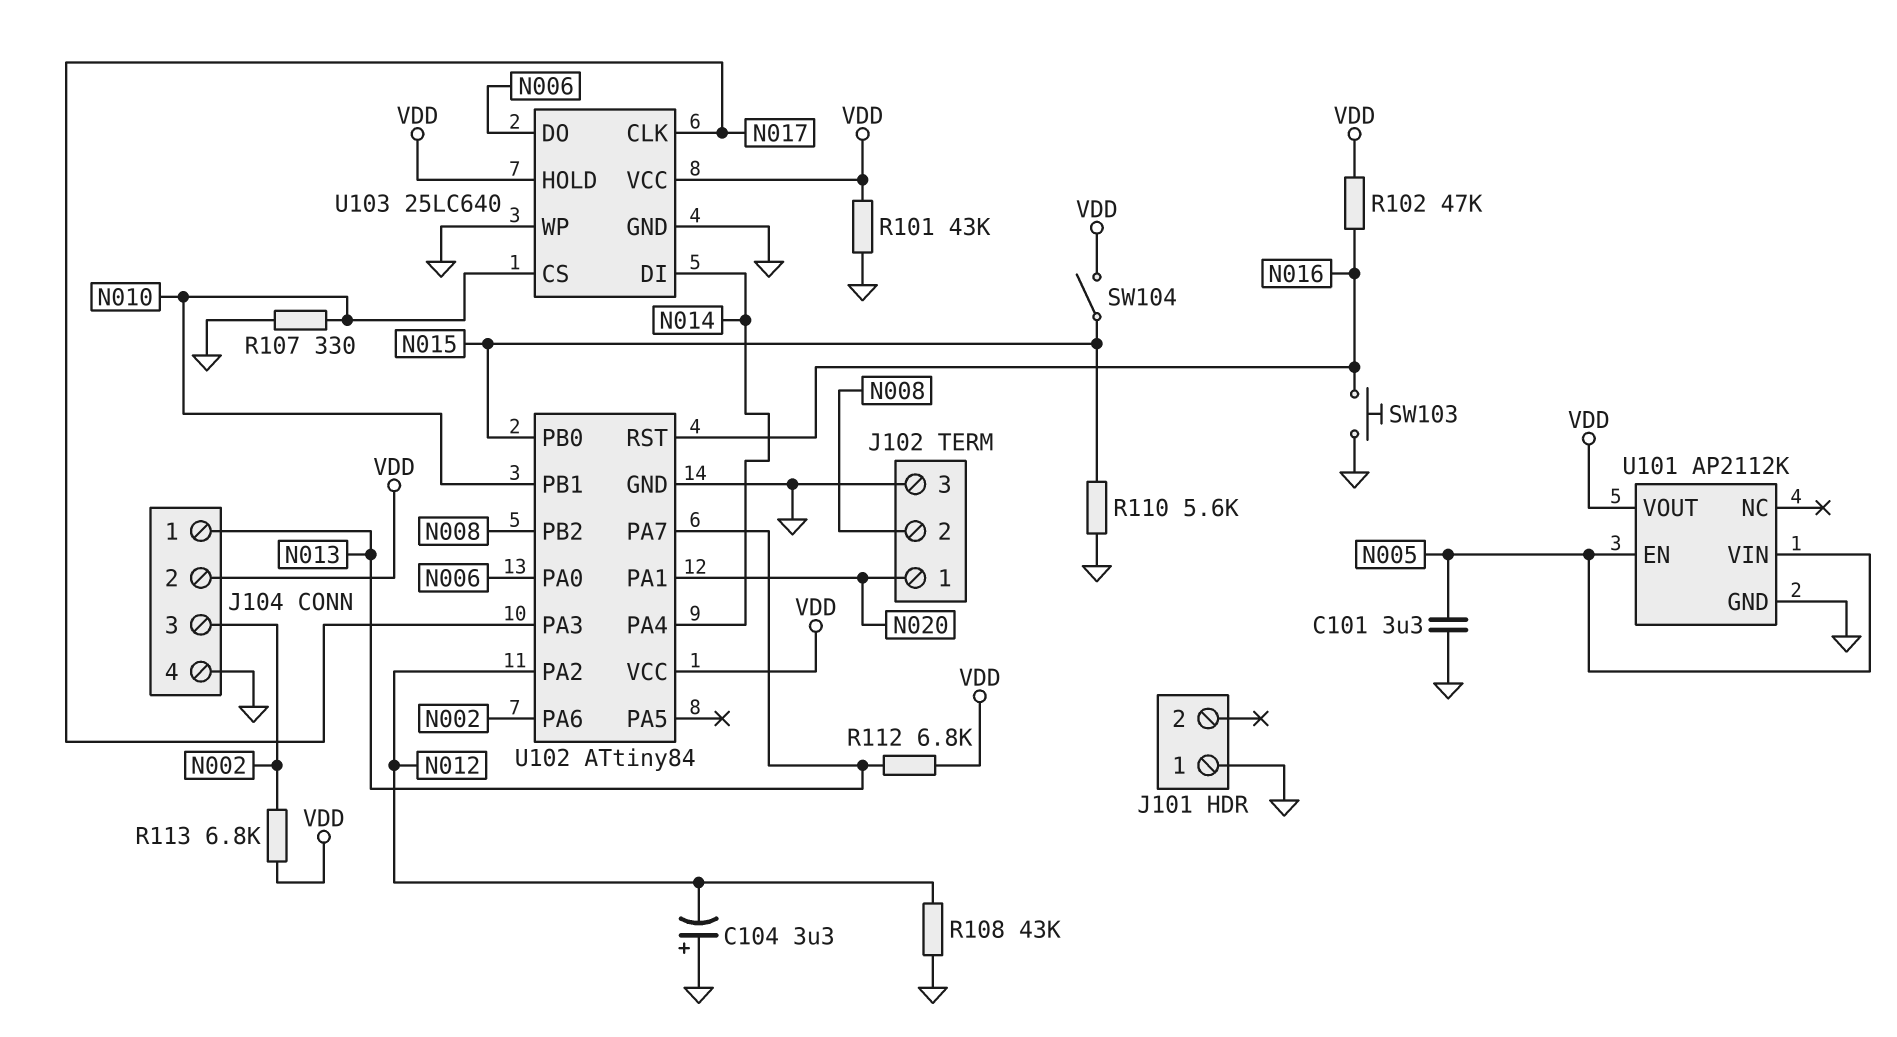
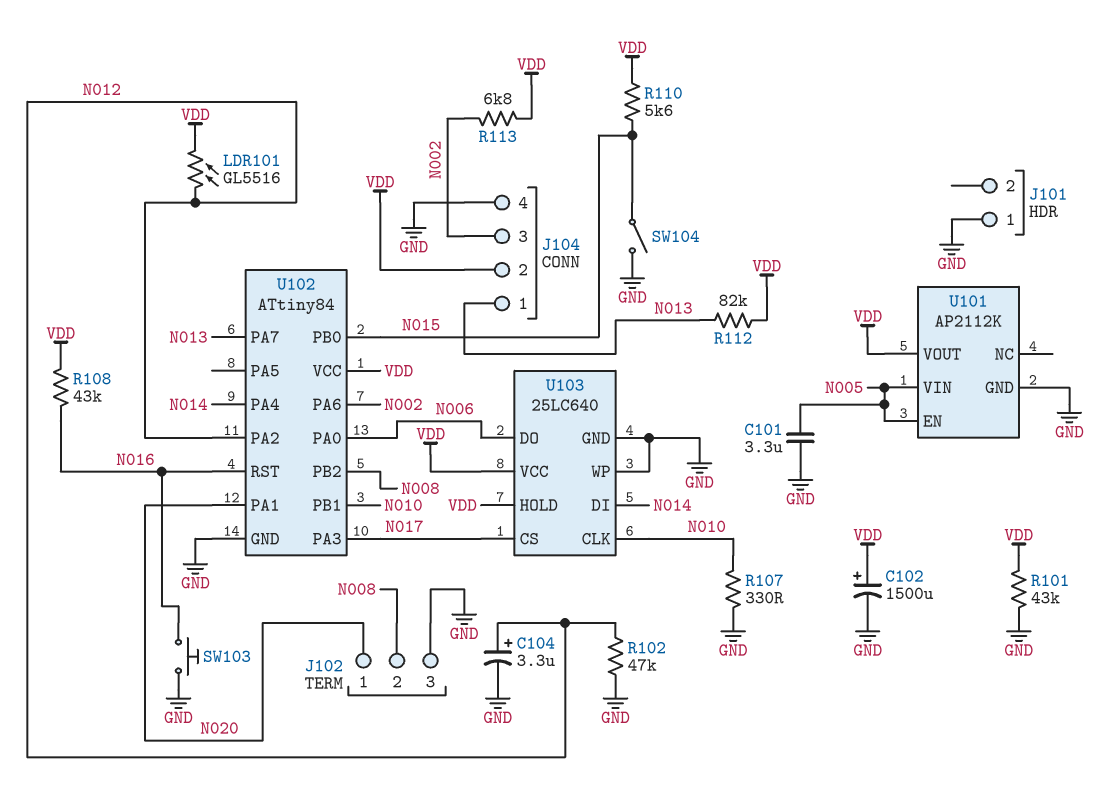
C102: none -> 1500uF (plus VDD, minus GND)
C104: 3.3uF (plus GND, minus N012) -> 3.3uF (plus N012, minus GND)
LDR101: none -> GL5516 (N012, VDD)
R102: 47k (N016, VDD) -> 47k (GND, N012)
R108: 43k (GND, N012) -> 43k (N016, VDD)
R110: 5.6k (GND, N015) -> 5.6k (N015, VDD)
R112: 6.8k (N013, VDD) -> 82k (N013, VDD)
SW104: switch (N015, VDD) -> switch (GND, N015)
U103 pin CLK: N017 -> N010
U103 pin CS: N010 -> N017

